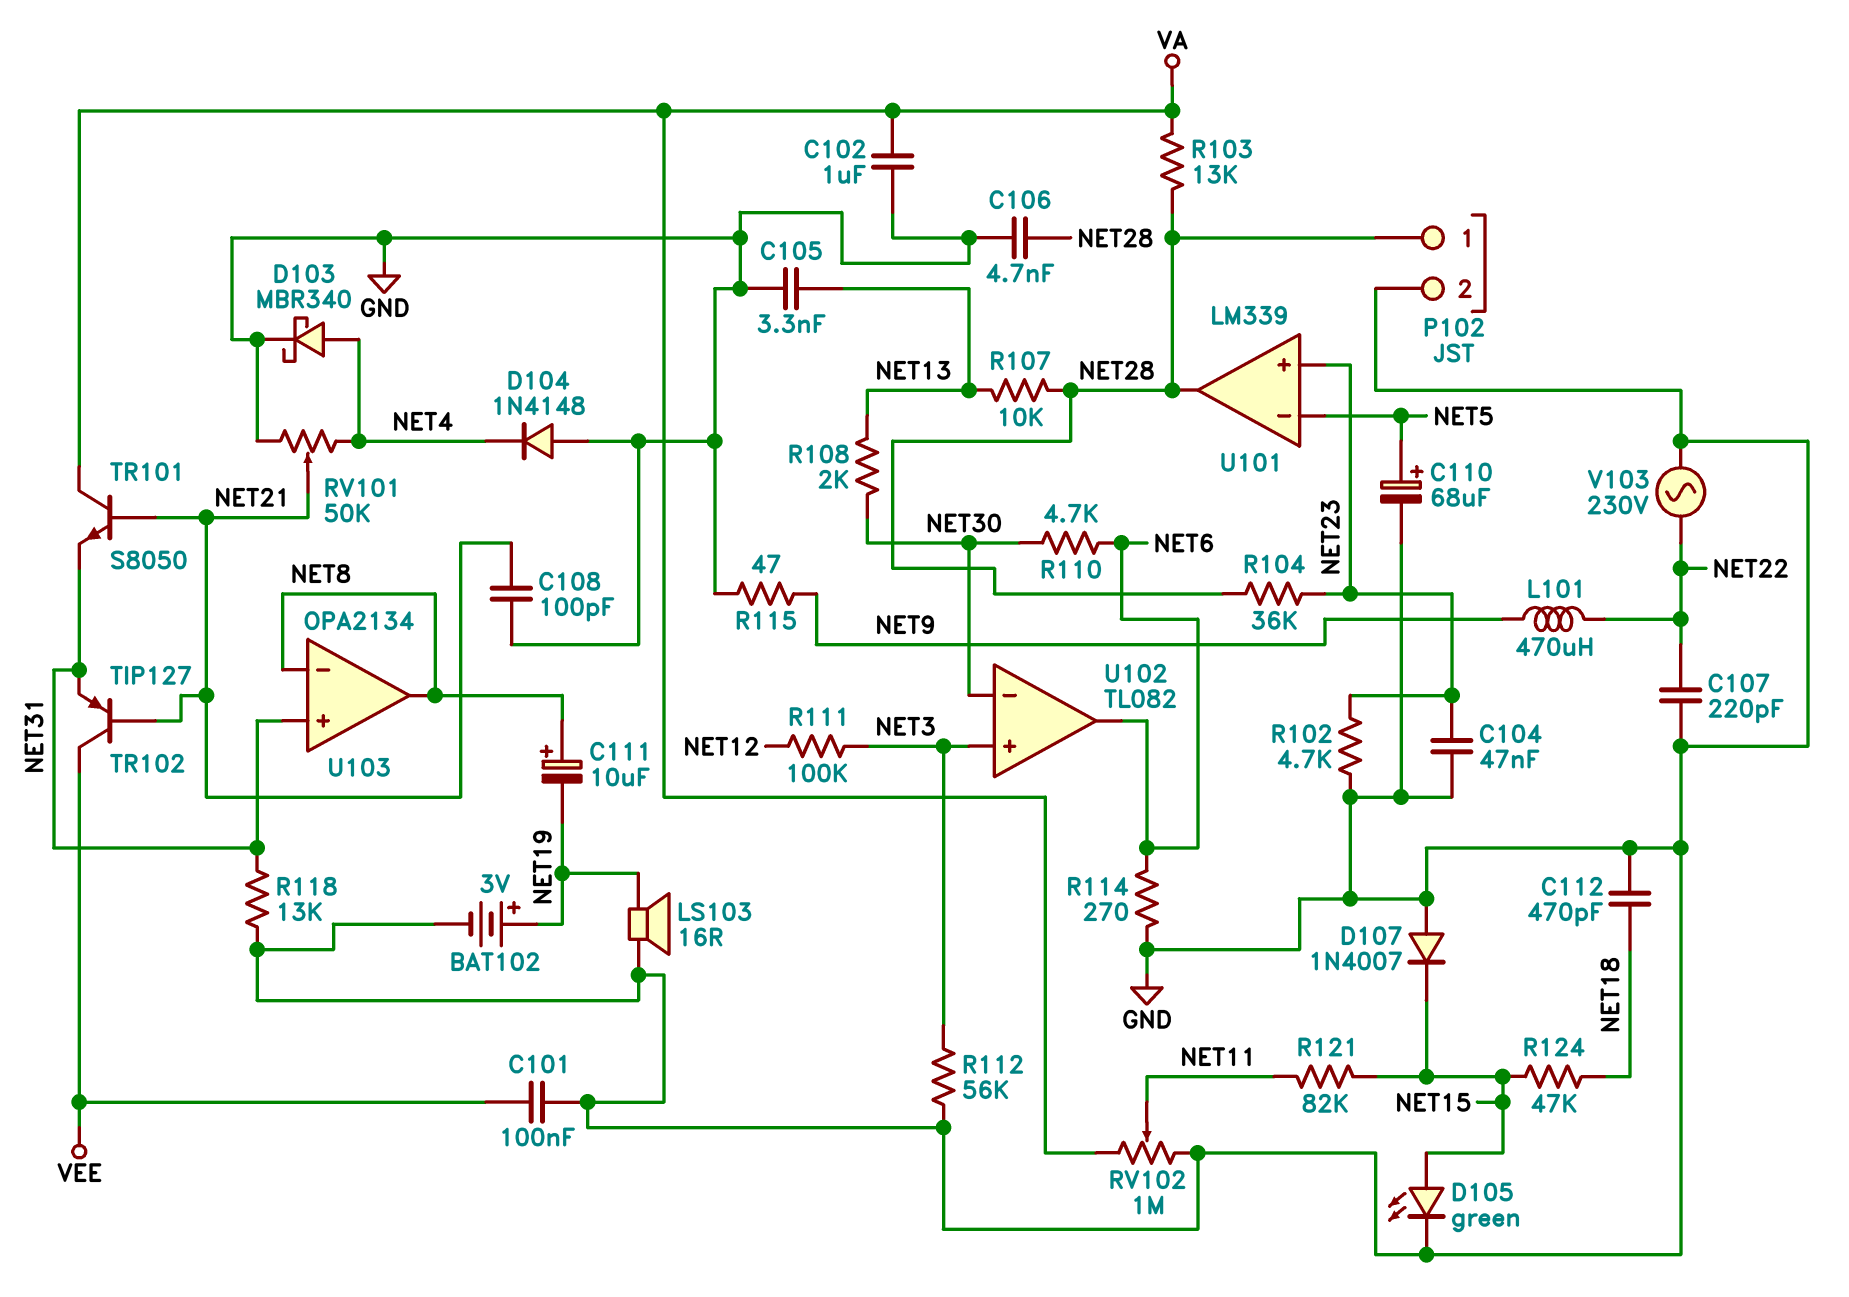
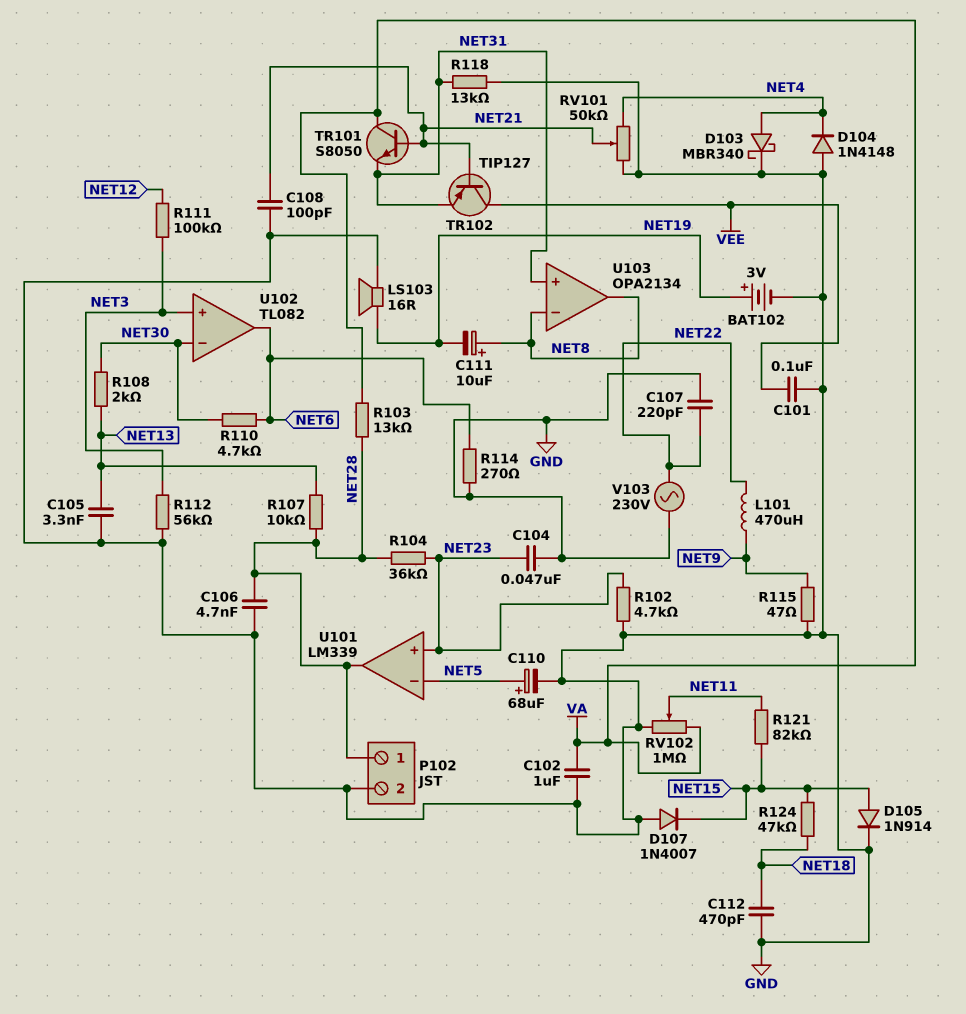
D105: LED green (A NET15, K GND) -> diode 1N914 (A NET15, K GND)

